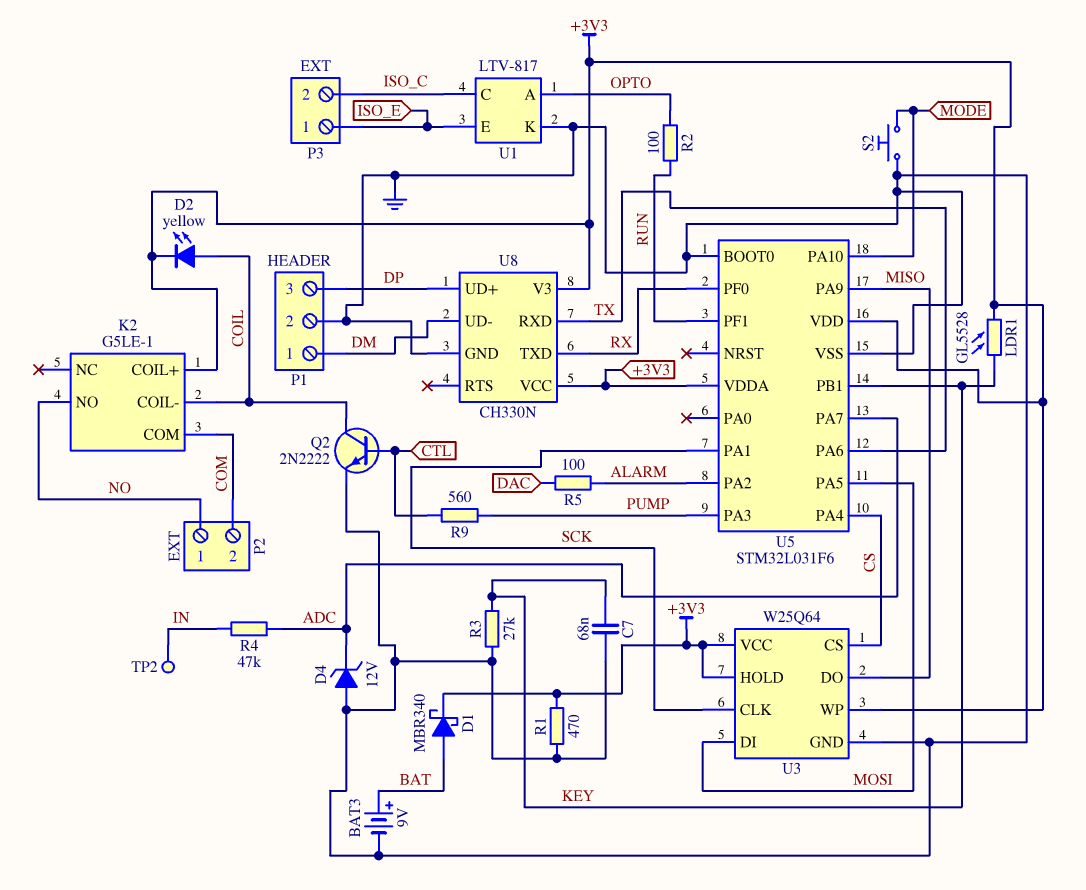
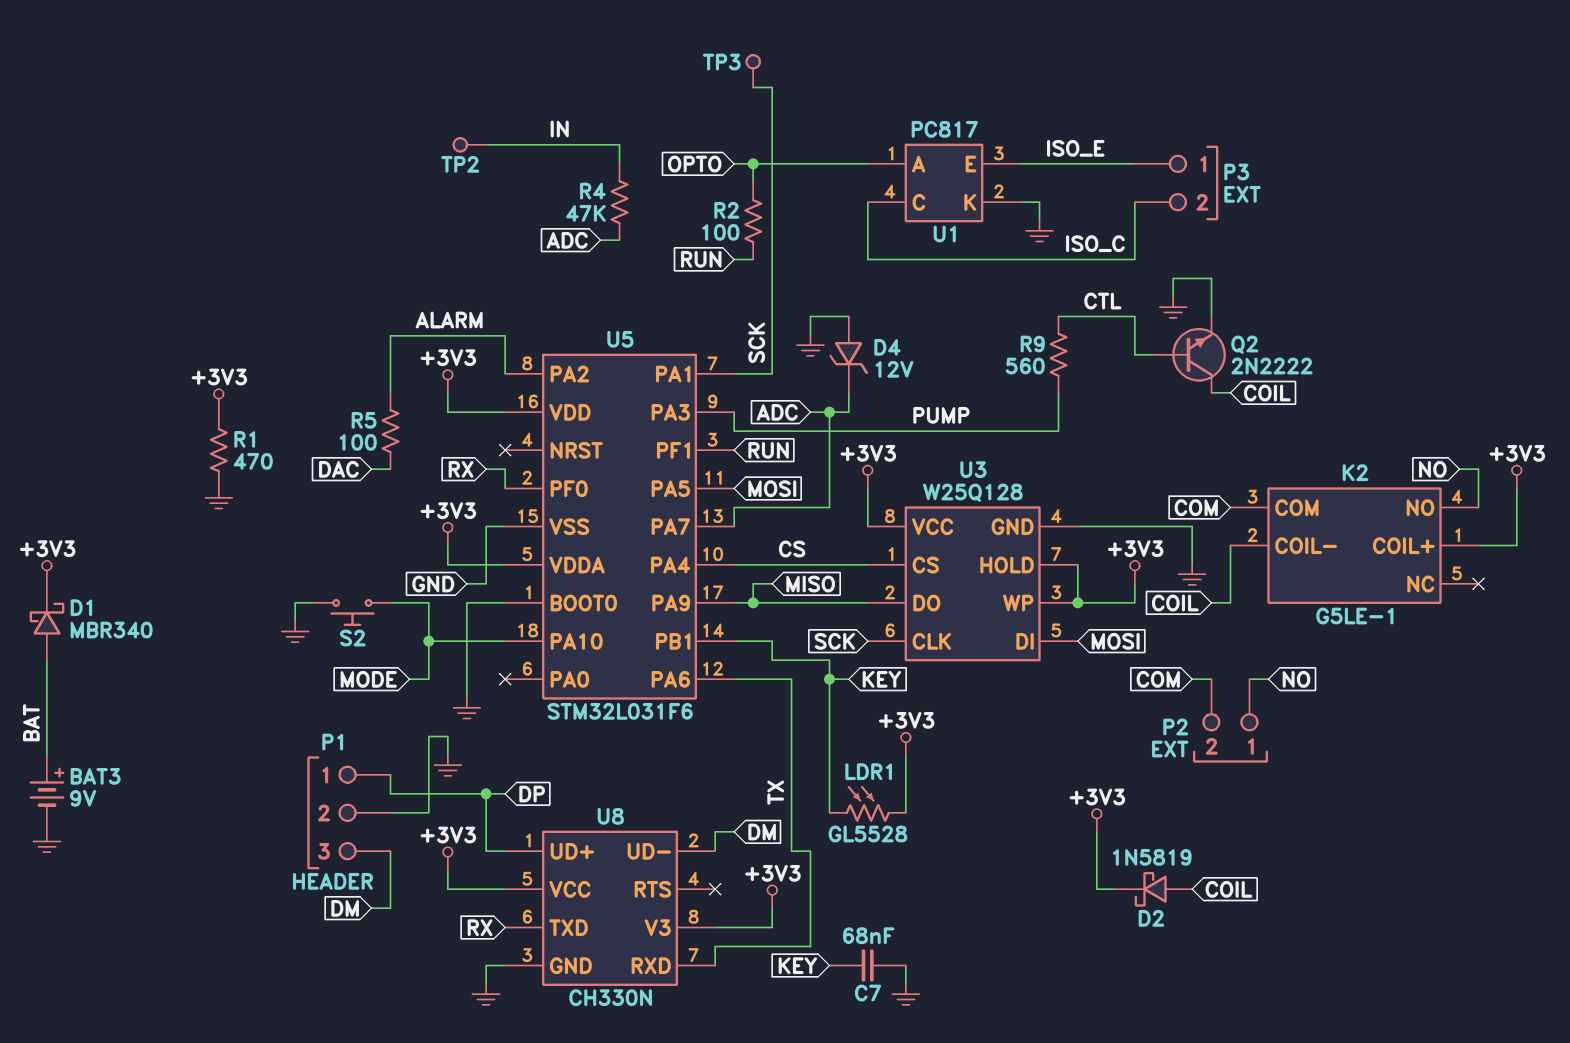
D2: LED yellow (A COIL, K +3V3) -> schottky 1N5819 (A COIL, K +3V3)
P1 pin 1: DM -> DP
P1 pin 3: DP -> DM
R3: 27k (GND, KEY) -> none
TP3: none -> test point (SCK)
U1: LTV-817 -> PC817
U3: W25Q64 -> W25Q128

